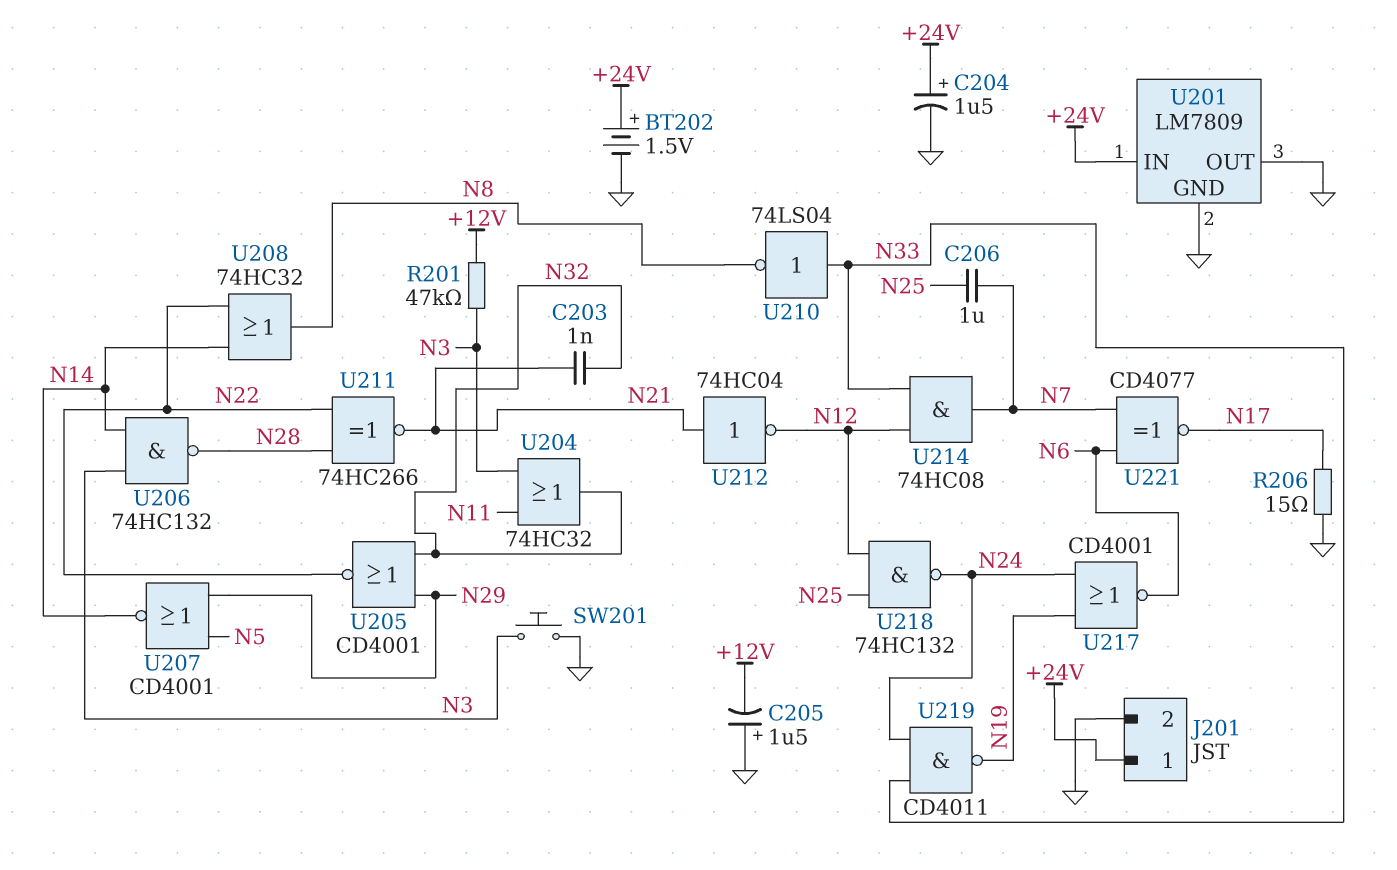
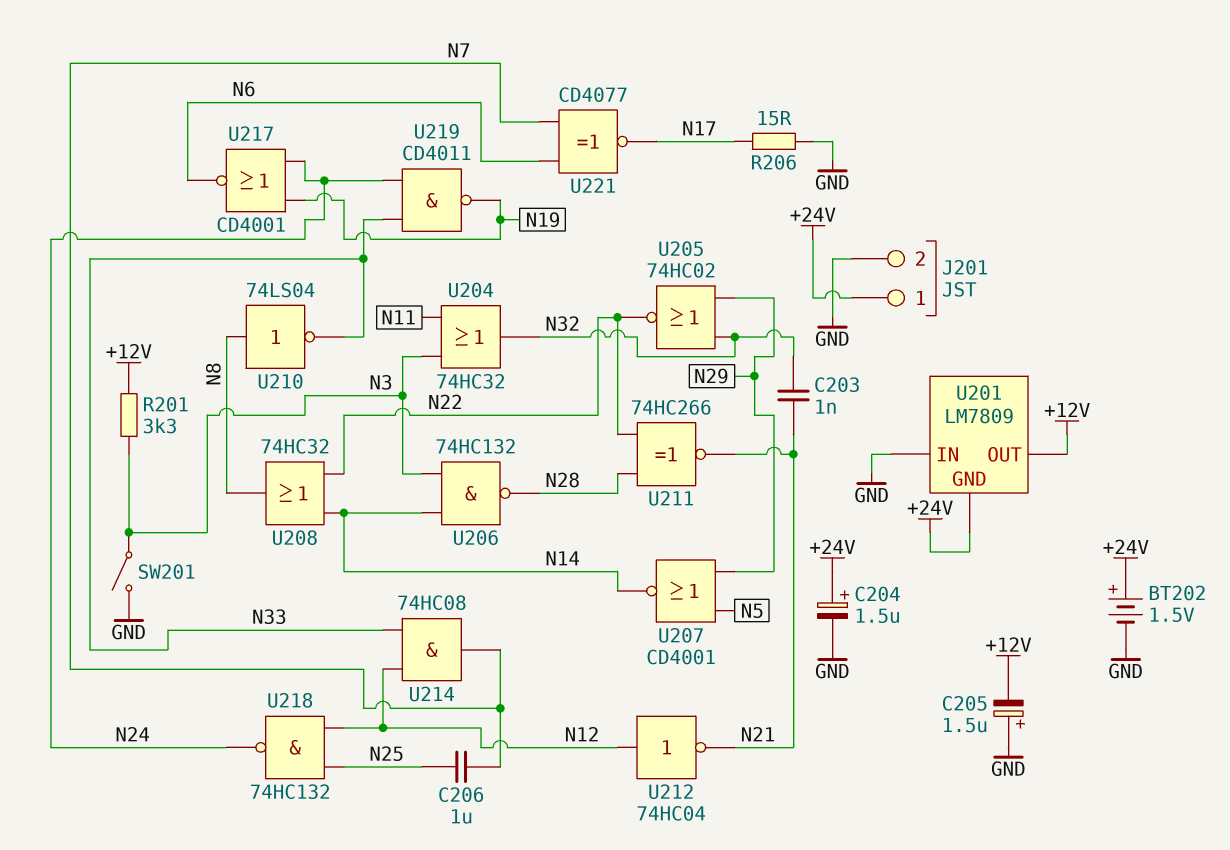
R201: 47k (+12V, N3) -> 3.3k (+12V, N3)
SW201: button (GND, N3) -> switch (GND, N3)
U201 pin GND: GND -> +24V
U201 pin IN: +24V -> GND
U201 pin OUT: GND -> +12V
U205: NOR CD4001 (in N29, in N32, out N22) -> NOR 74HC02 (in N29, in N32, out N22)
U210: NOT 74LS04 (in N33, out N8) -> NOT 74LS04 (in N8, out N33)
U212: NOT 74HC04 (in N21, out N12) -> NOT 74HC04 (in N12, out N21)

